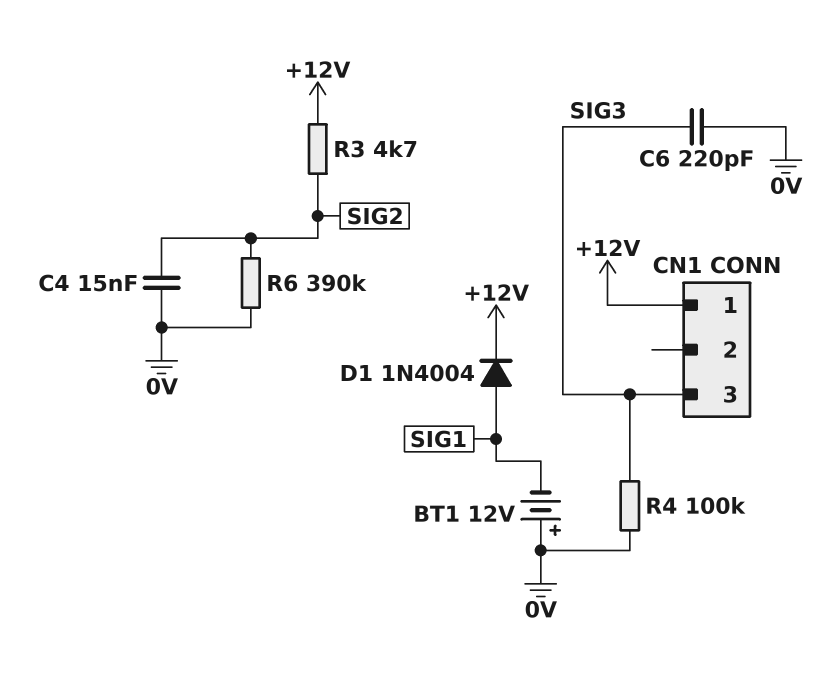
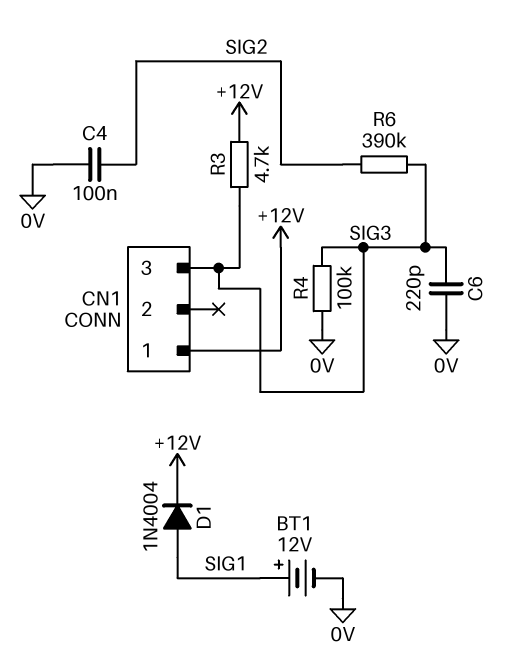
BT1: 12V (plus 0V, minus SIG1) -> 12V (plus SIG1, minus 0V)
C4: 15nF (0V, SIG2) -> 100nF (0V, SIG2)
R3: 4.7k (+12V, SIG2) -> 4.7k (+12V, SIG3)
R6: 390k (0V, SIG2) -> 390k (SIG2, SIG3)

